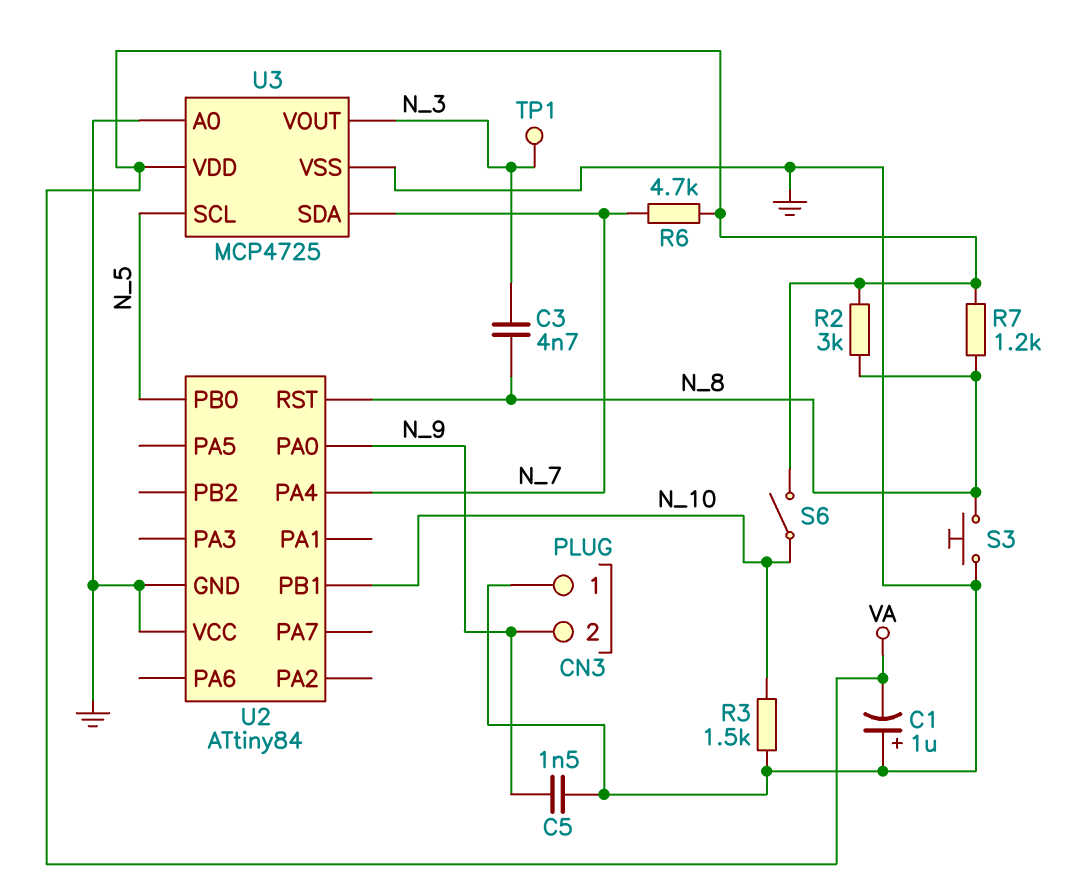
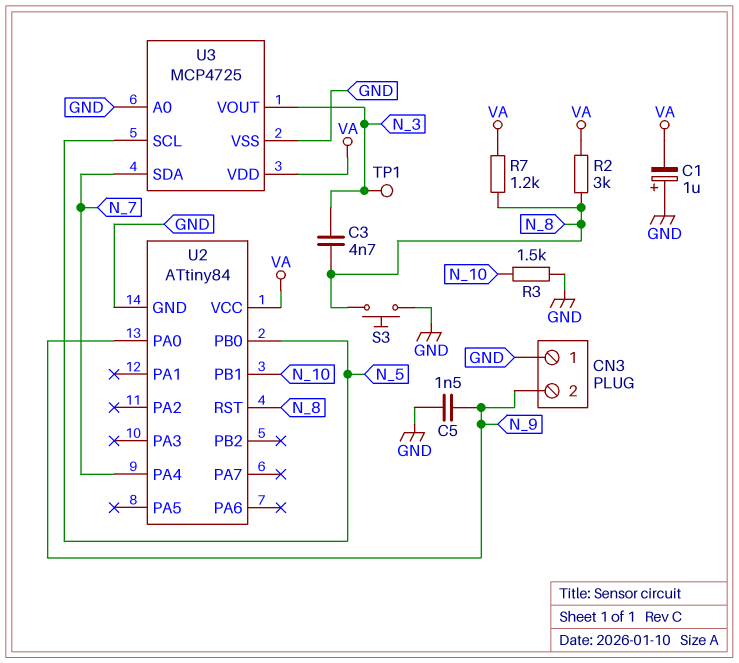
R6: 4.7k (N_7, VA) -> none
S6: switch (N_10, VA) -> none
U2 pin VCC: GND -> VA

